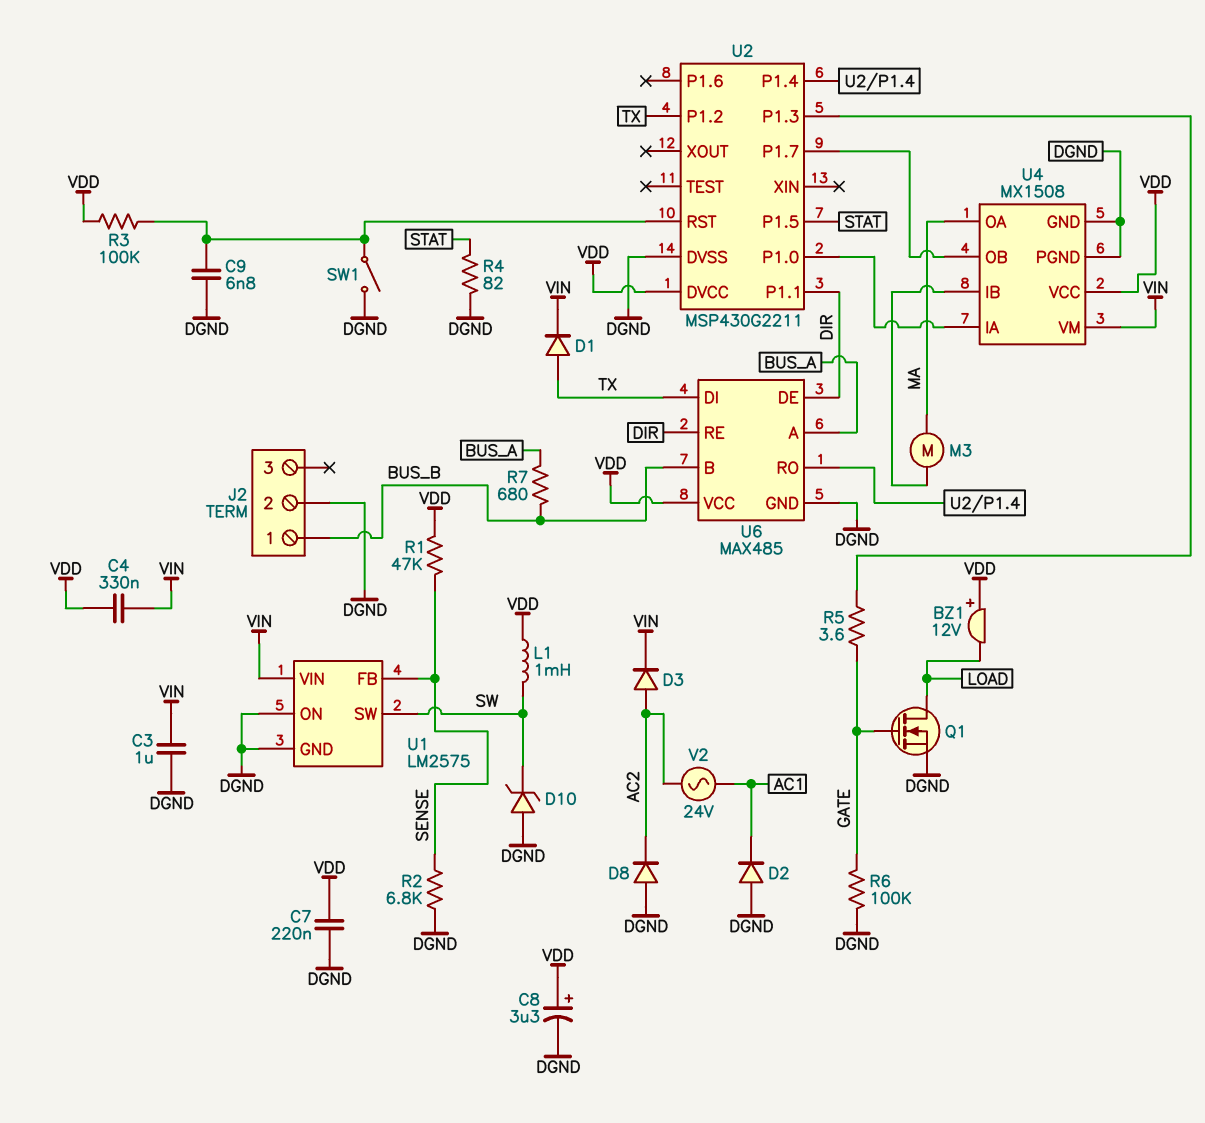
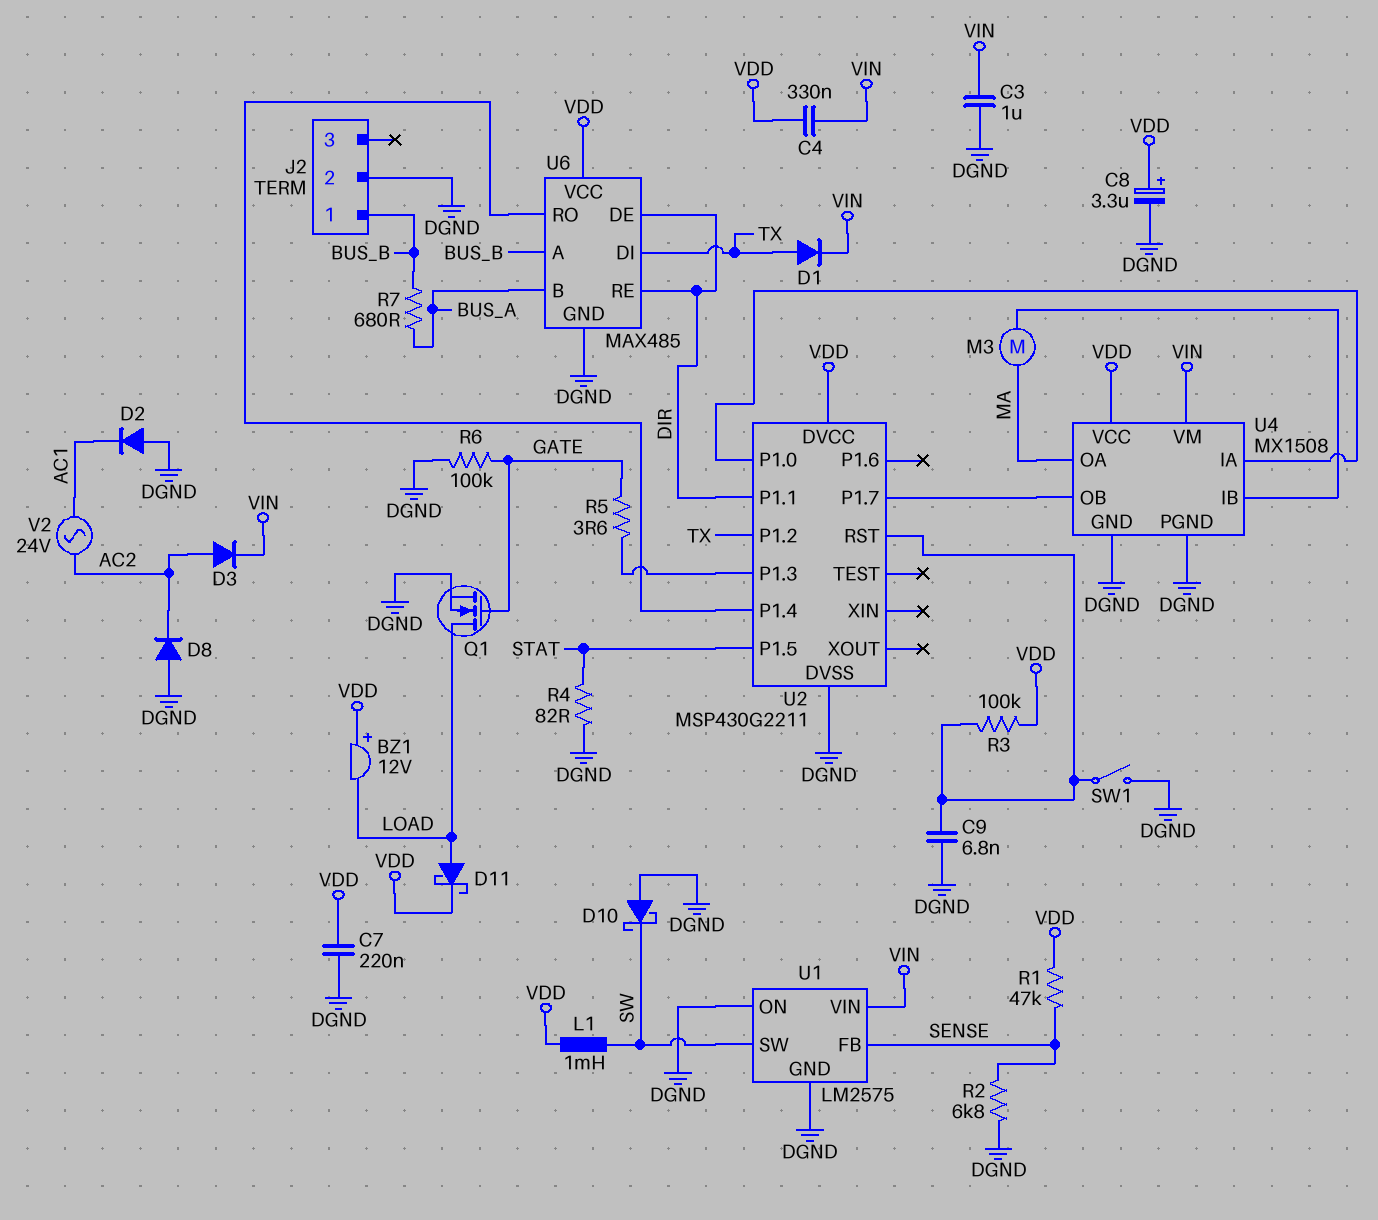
D10: zener (A DGND, K SW) -> schottky (A DGND, K SW)
D11: none -> schottky (A LOAD, K VDD)
U6 pin A: BUS_A -> BUS_B
U6 pin B: BUS_B -> BUS_A

